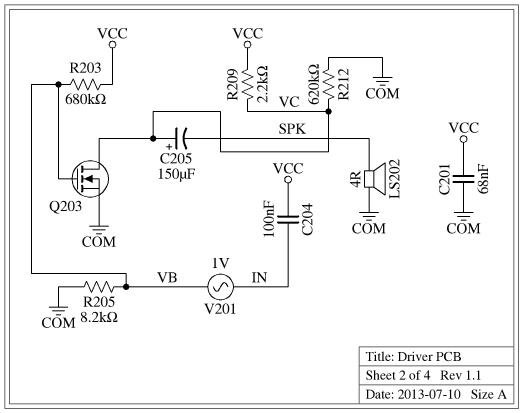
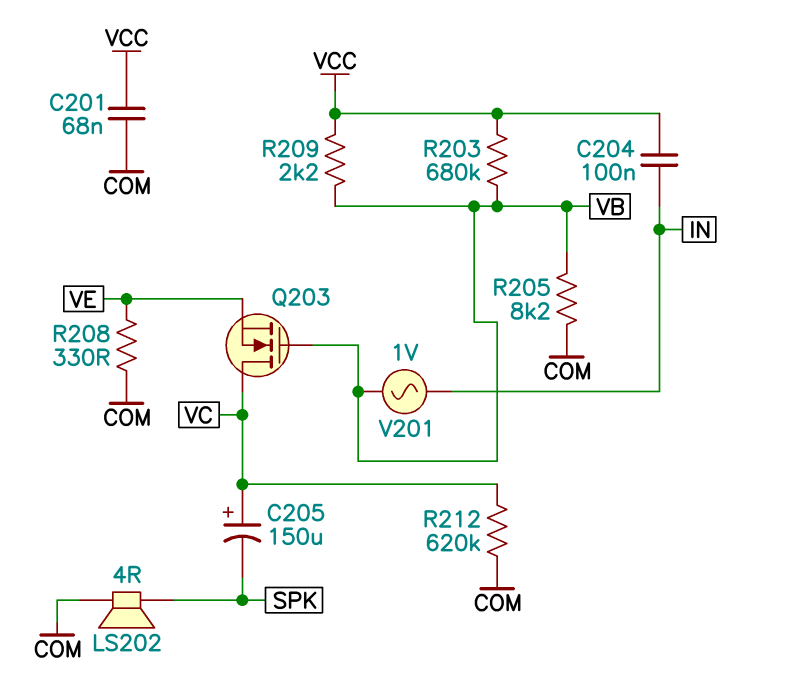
Q203: NMOS (G VB, D VC, S COM) -> NMOS (G VB, D VC, S VE)
R208: none -> 330 (COM, VE)
R209: 2.2k (VC, VCC) -> 2.2k (VB, VCC)

